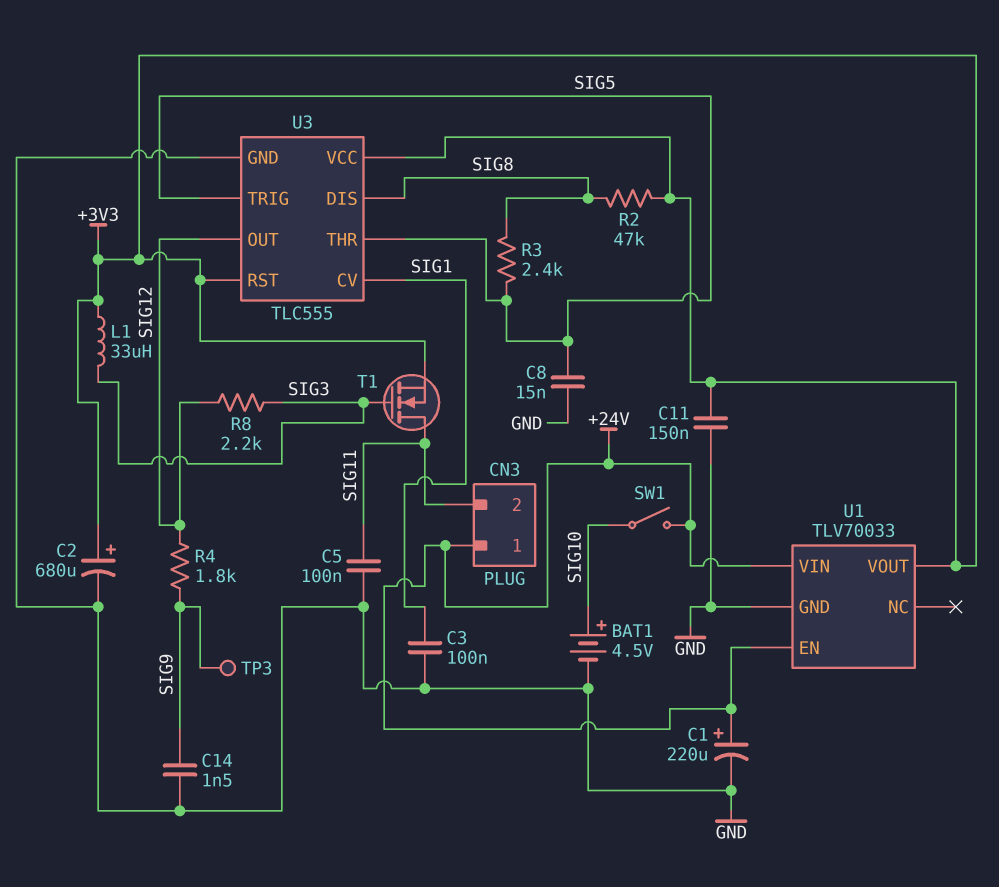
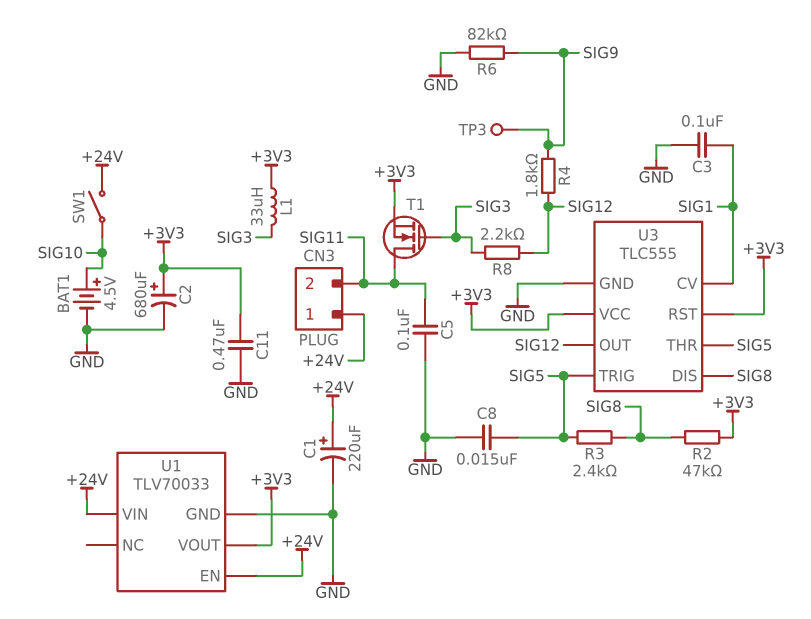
C11: 150nF (+3V3, GND) -> 470nF (+3V3, GND)
C14: 1.5nF (GND, SIG9) -> none
R6: none -> 82k (GND, SIG9)

